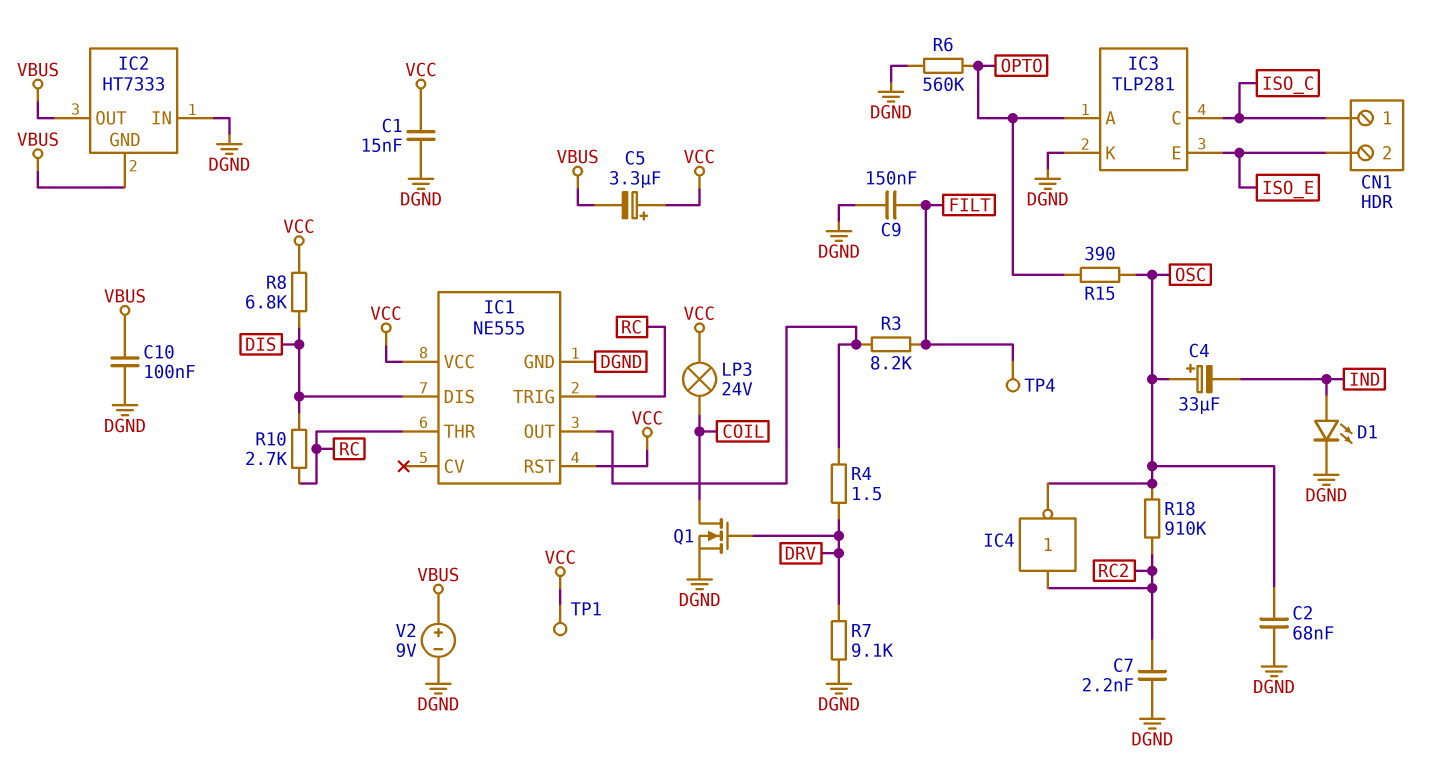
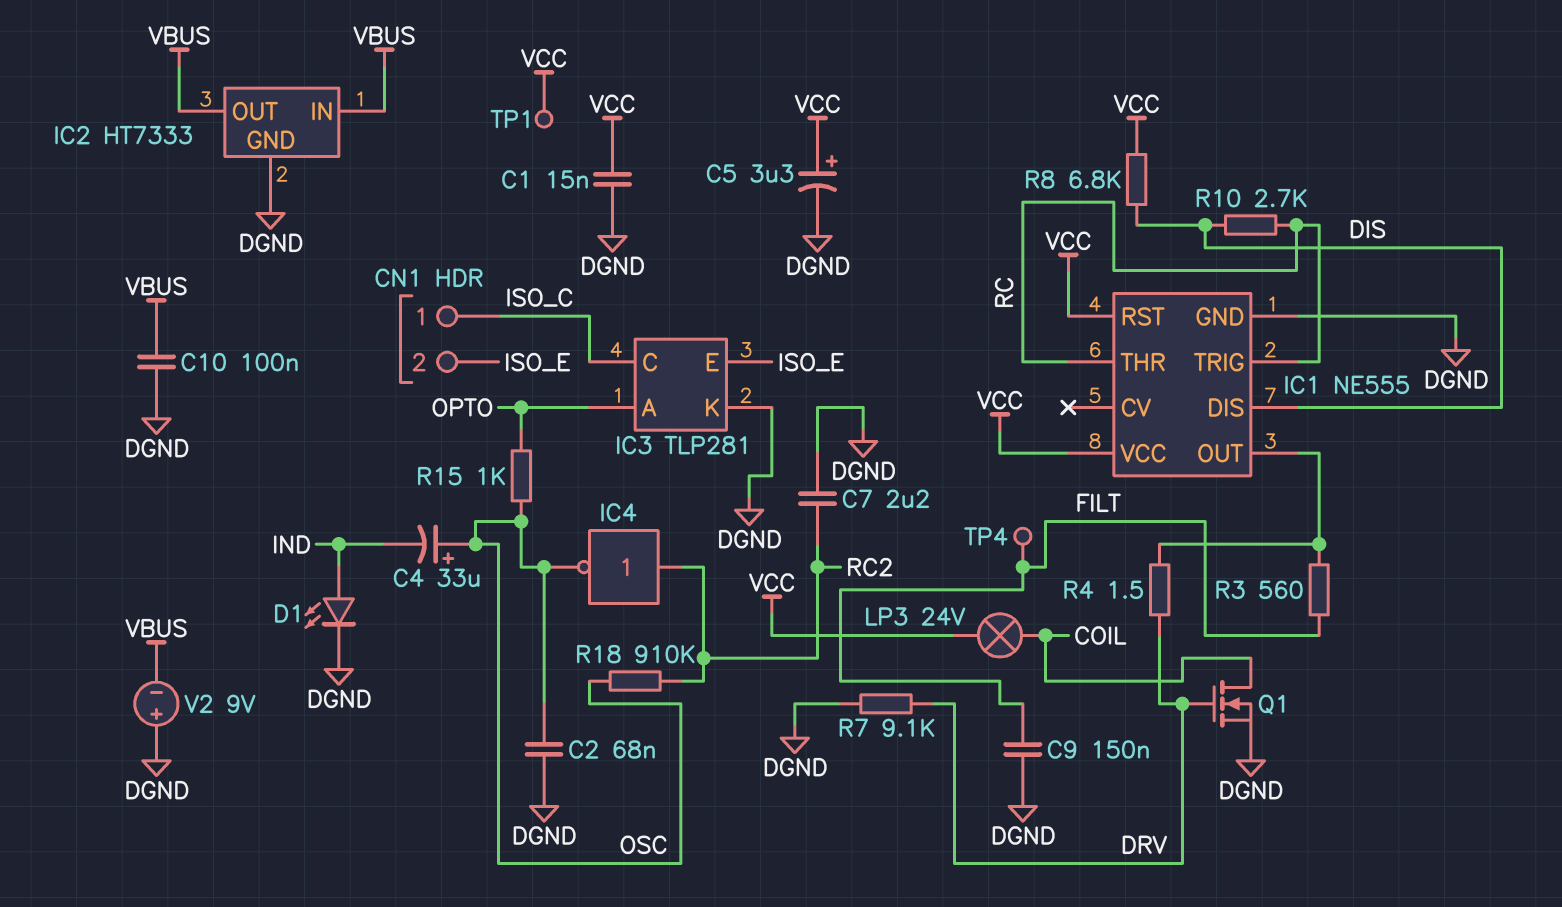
C5: 3.3uF (plus VCC, minus VBUS) -> 3.3uF (plus VCC, minus DGND)
C7: 2.2nF (DGND, RC2) -> 2.2uF (DGND, RC2)
IC2 pin GND: VBUS -> DGND
IC2 pin IN: DGND -> VBUS
R3: 8.2k (FILT, IC1/OUT) -> 560 (FILT, IC1/OUT)
R6: 560k (DGND, OPTO) -> none
R15: 390 (OPTO, OSC) -> 1k (OPTO, OSC)
V2: 9V (plus VBUS, minus DGND) -> 9V (plus DGND, minus VBUS)

